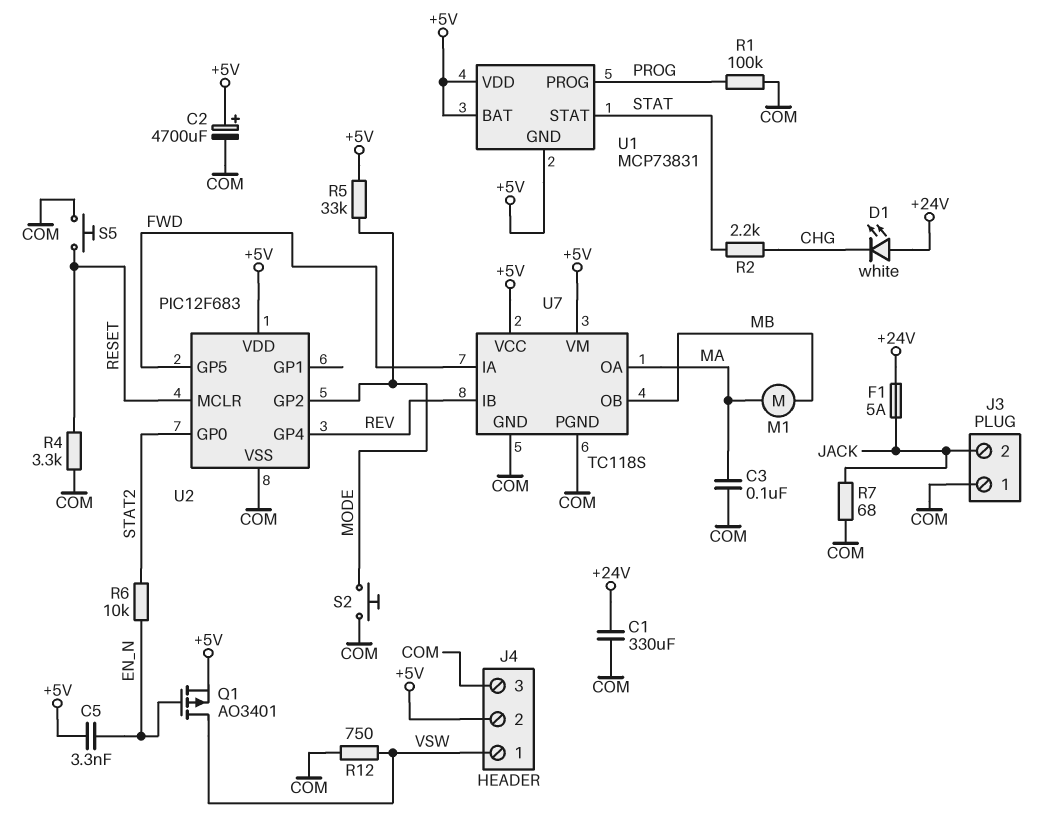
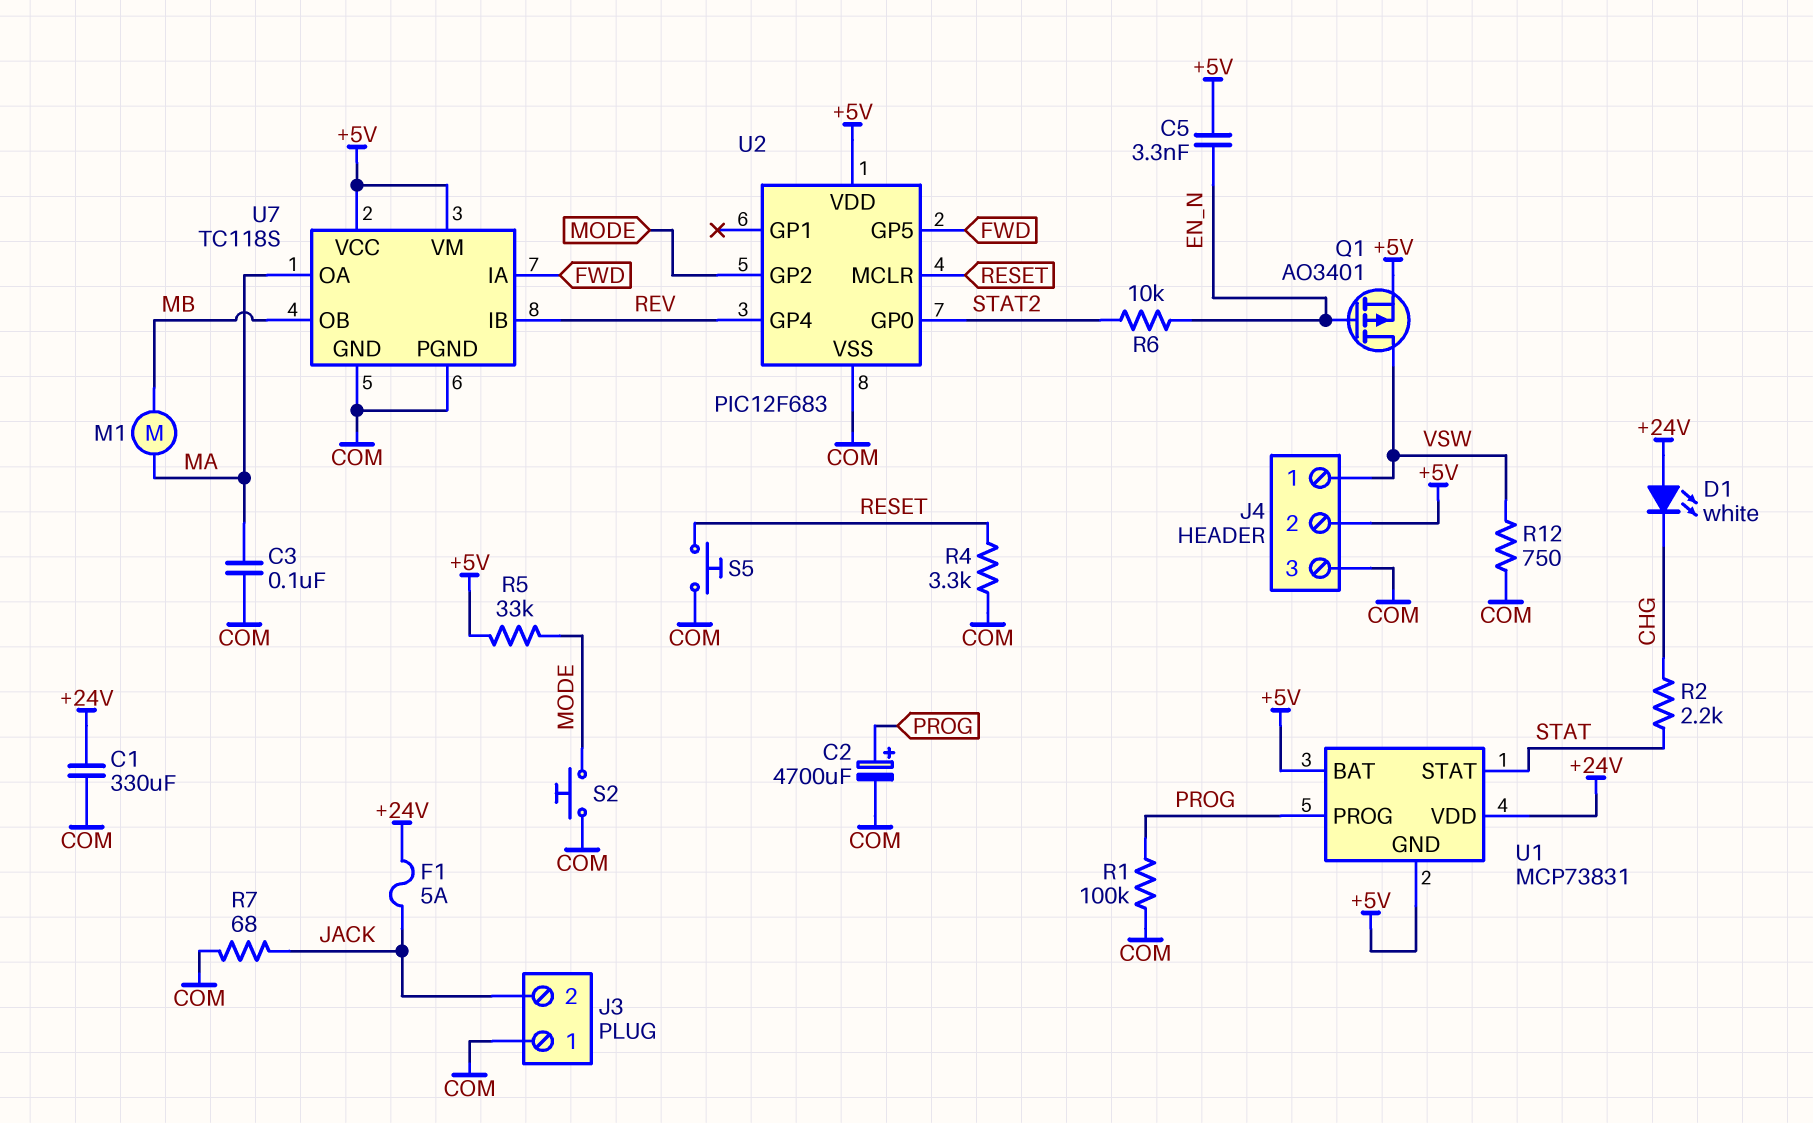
C2: 4700uF (plus +5V, minus COM) -> 4700uF (plus PROG, minus COM)
U1 pin VDD: +5V -> +24V

